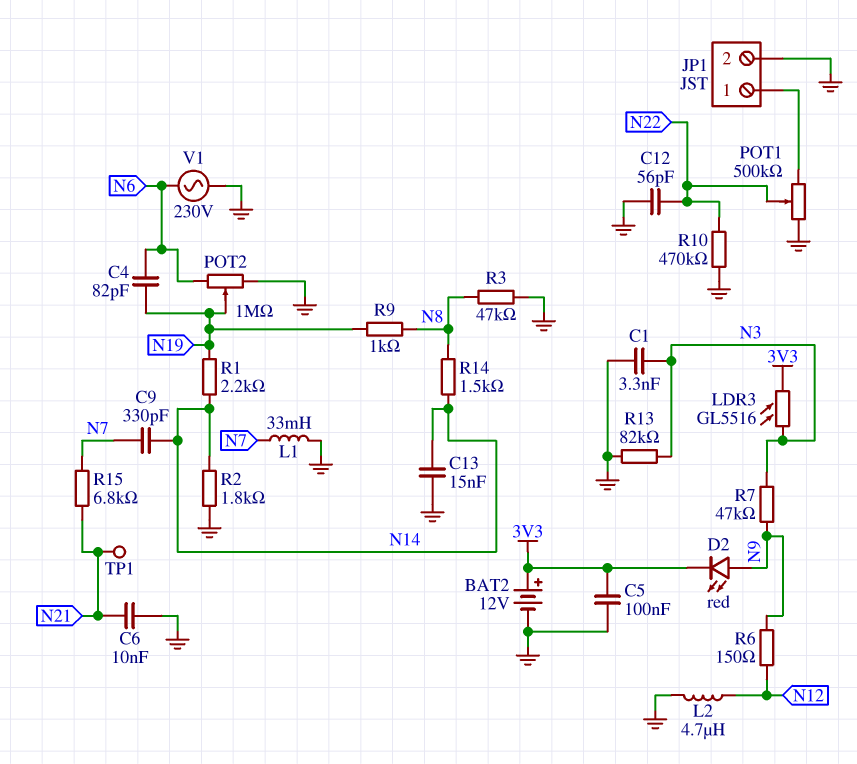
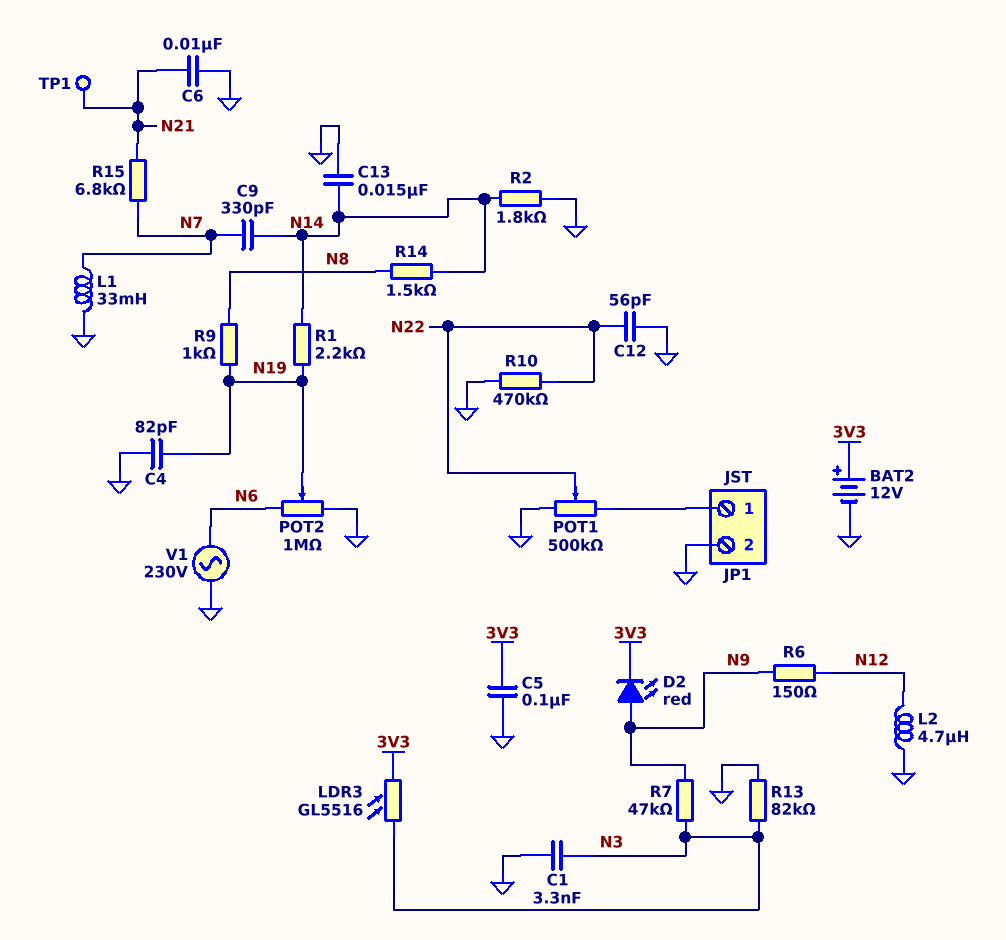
C4: 82pF (N6, N19) -> 82pF (GND, N19)
R3: 47k (GND, N8) -> none

